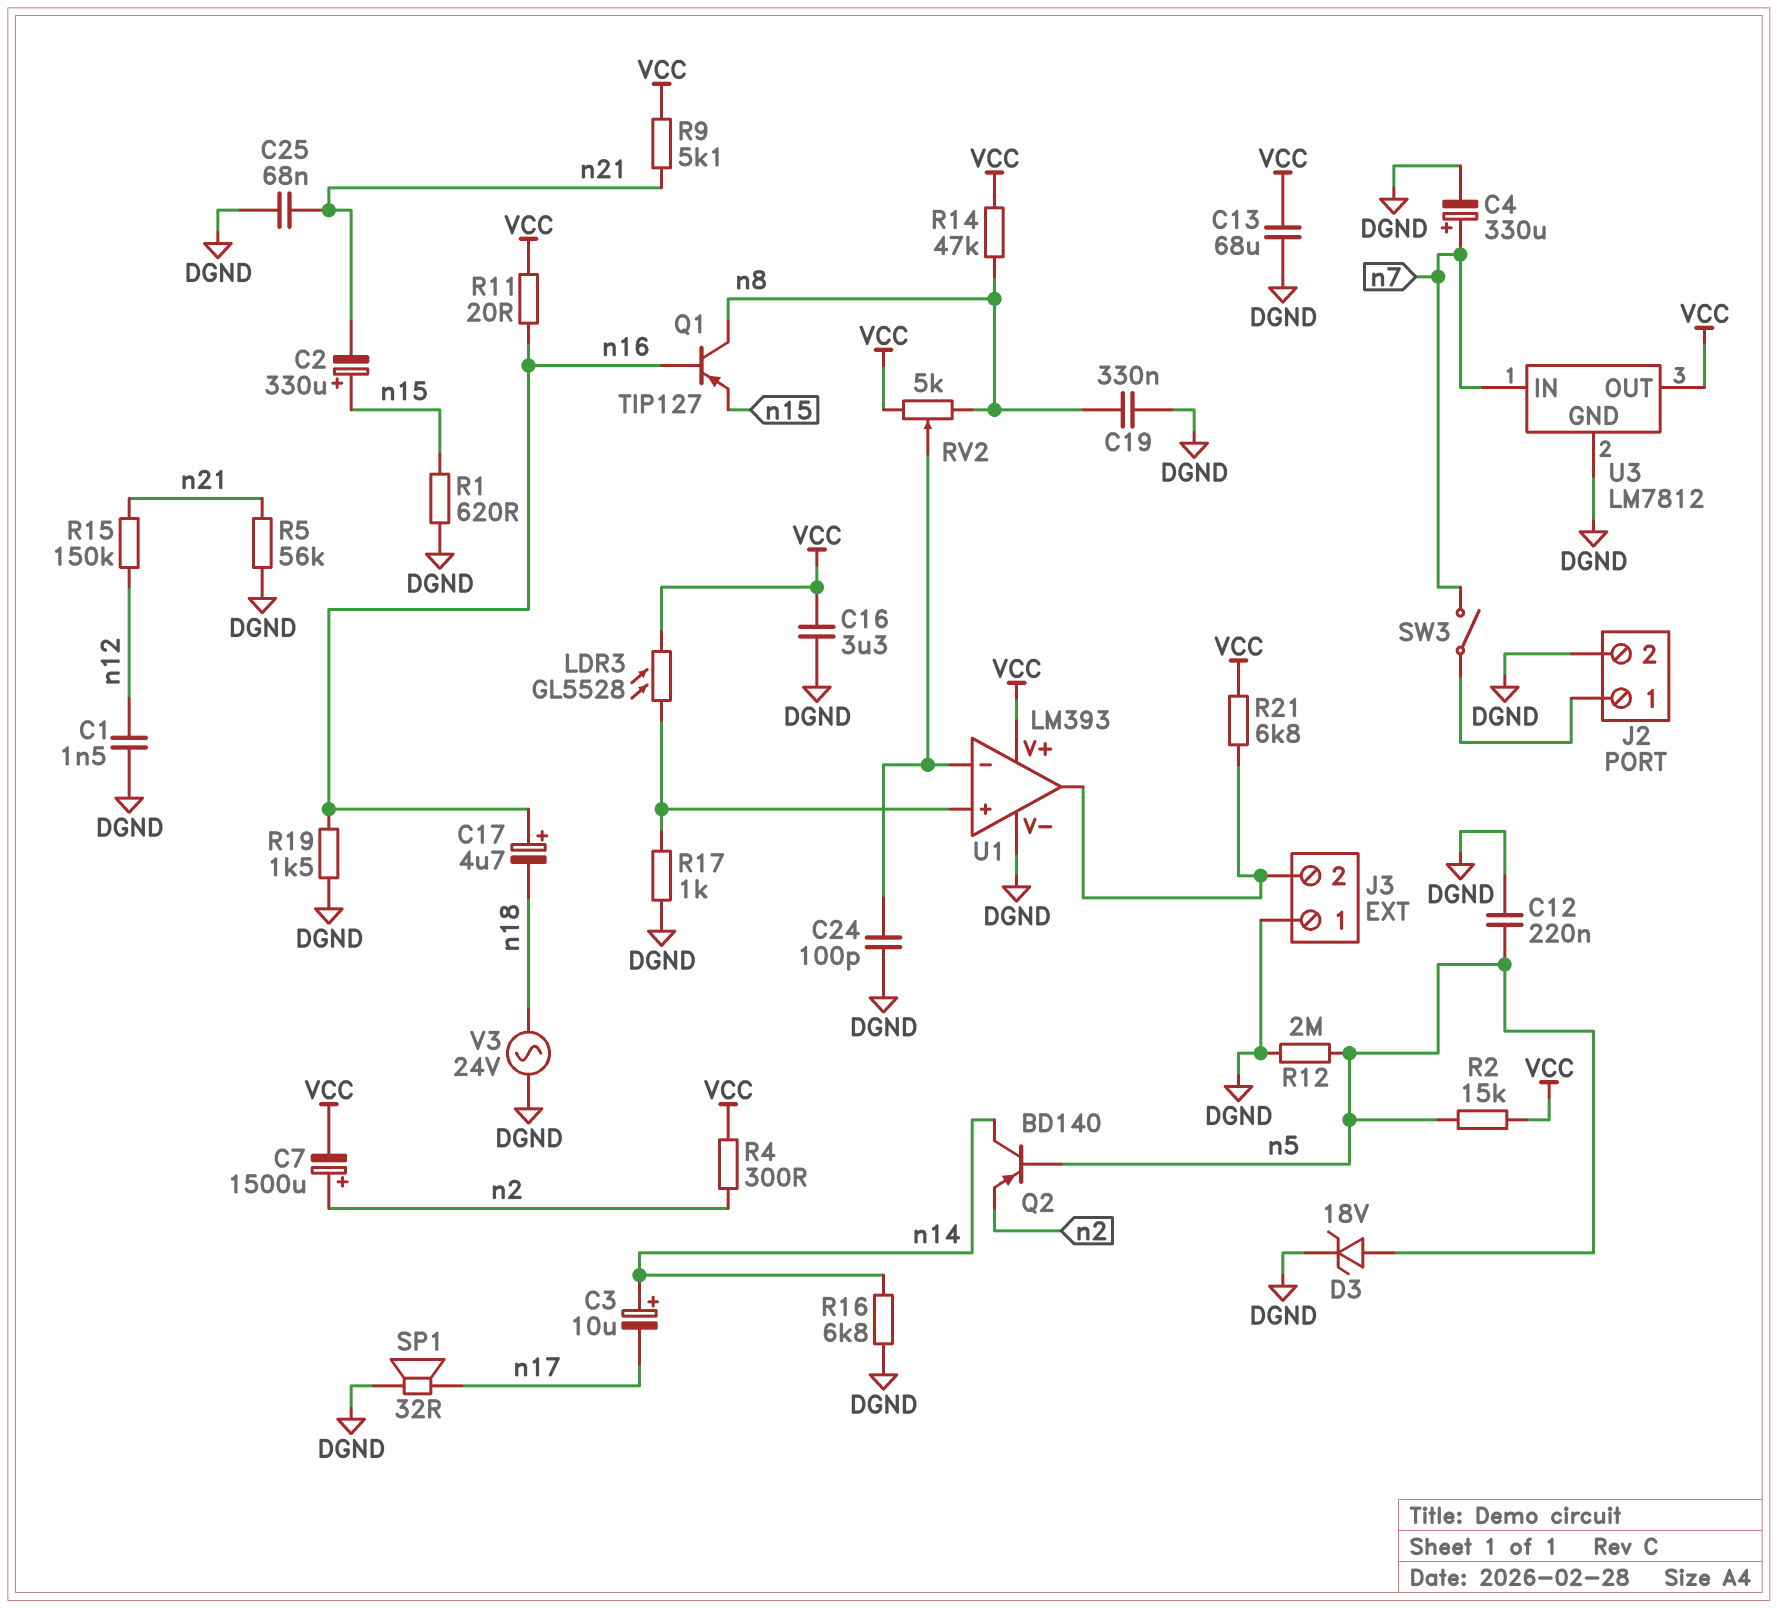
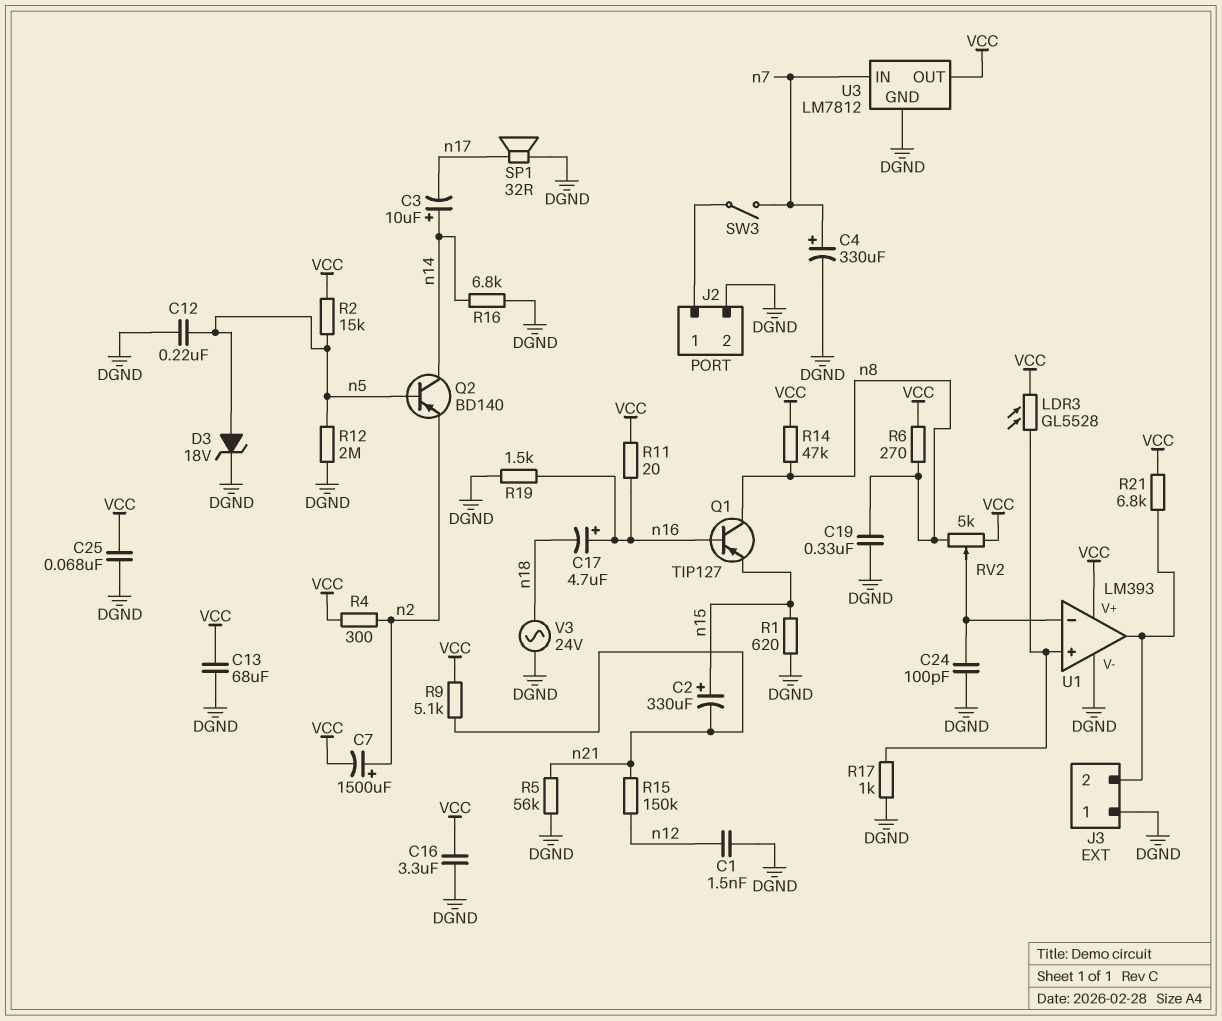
C25: 68nF (DGND, n21) -> 68nF (DGND, VCC)
R6: none -> 270 (VCC, n8)

